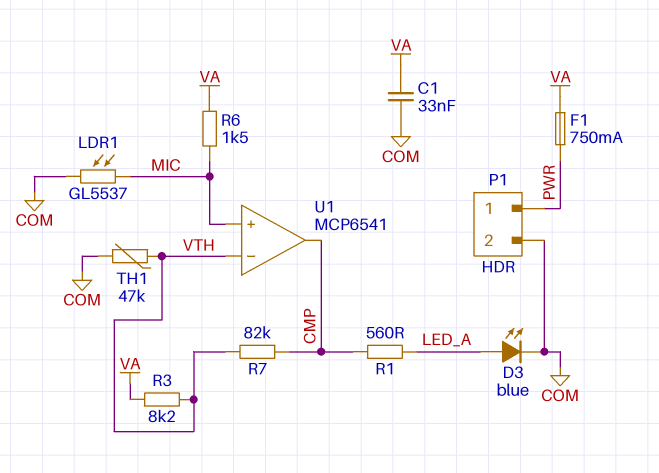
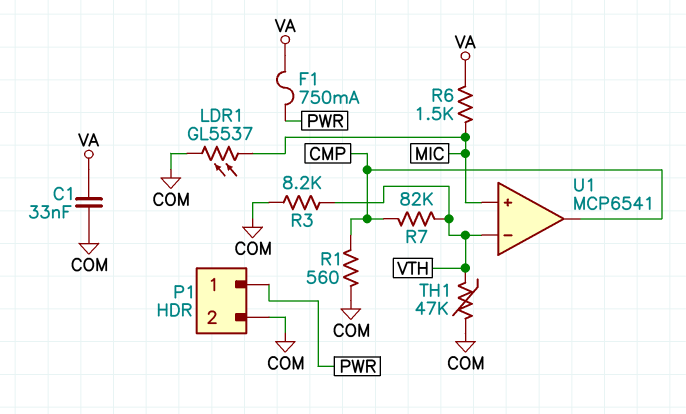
D3: LED blue (A LED_A, K COM) -> none
R1: 560 (CMP, LED_A) -> 560 (CMP, COM)
R3: 8.2k (VA, VTH) -> 8.2k (COM, VTH)

